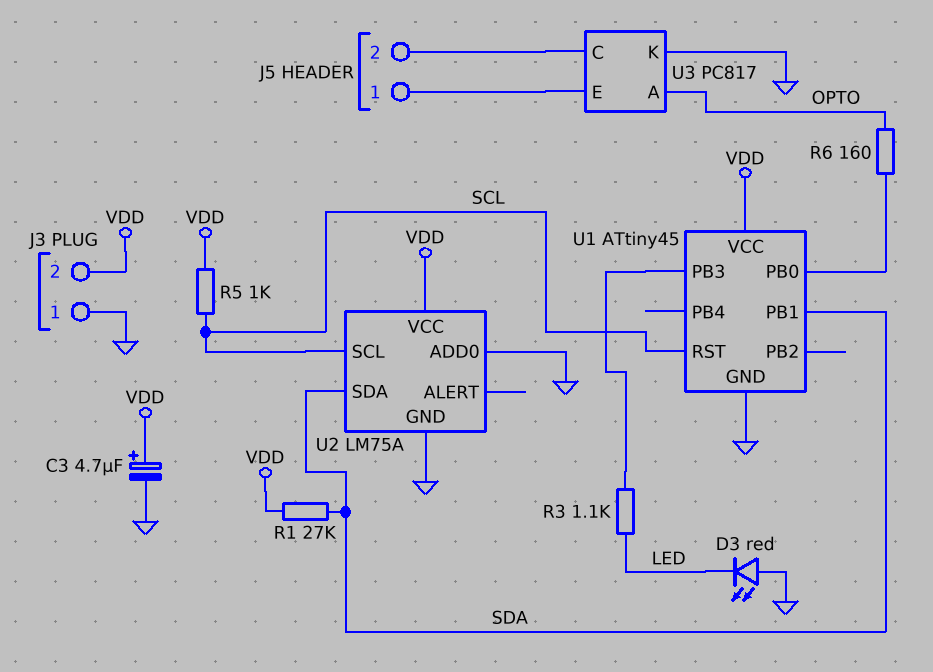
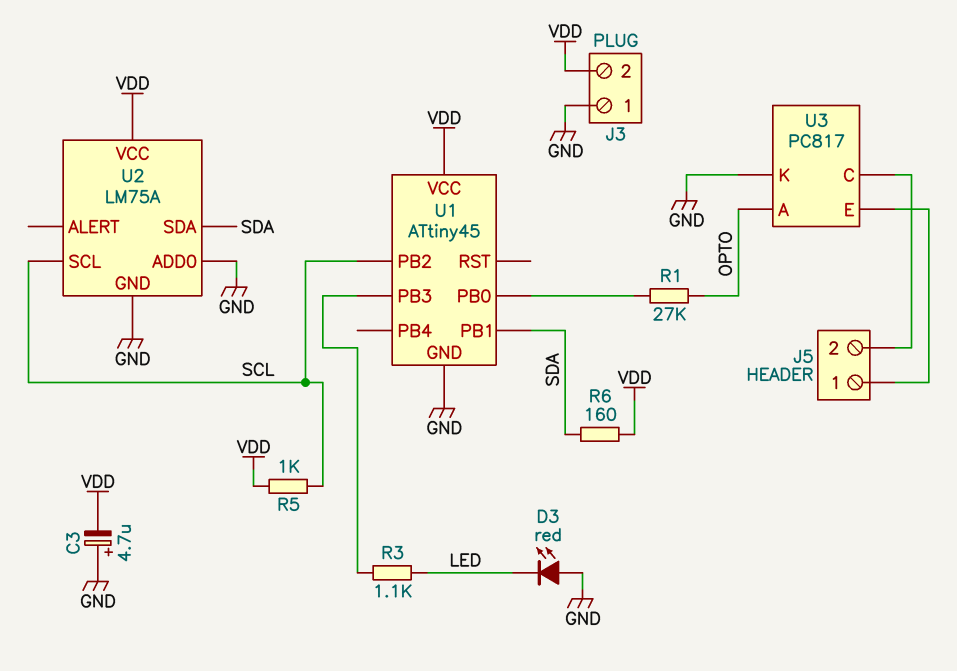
C3: 4.7uF (plus VDD, minus GND) -> 4.7uF (plus GND, minus VDD)
R1: 27k (SDA, VDD) -> 27k (OPTO, U1/PB0)
R6: 160 (OPTO, U1/PB0) -> 160 (SDA, VDD)
U1 pin PB2: none -> SCL
U1 pin RST: SCL -> none

